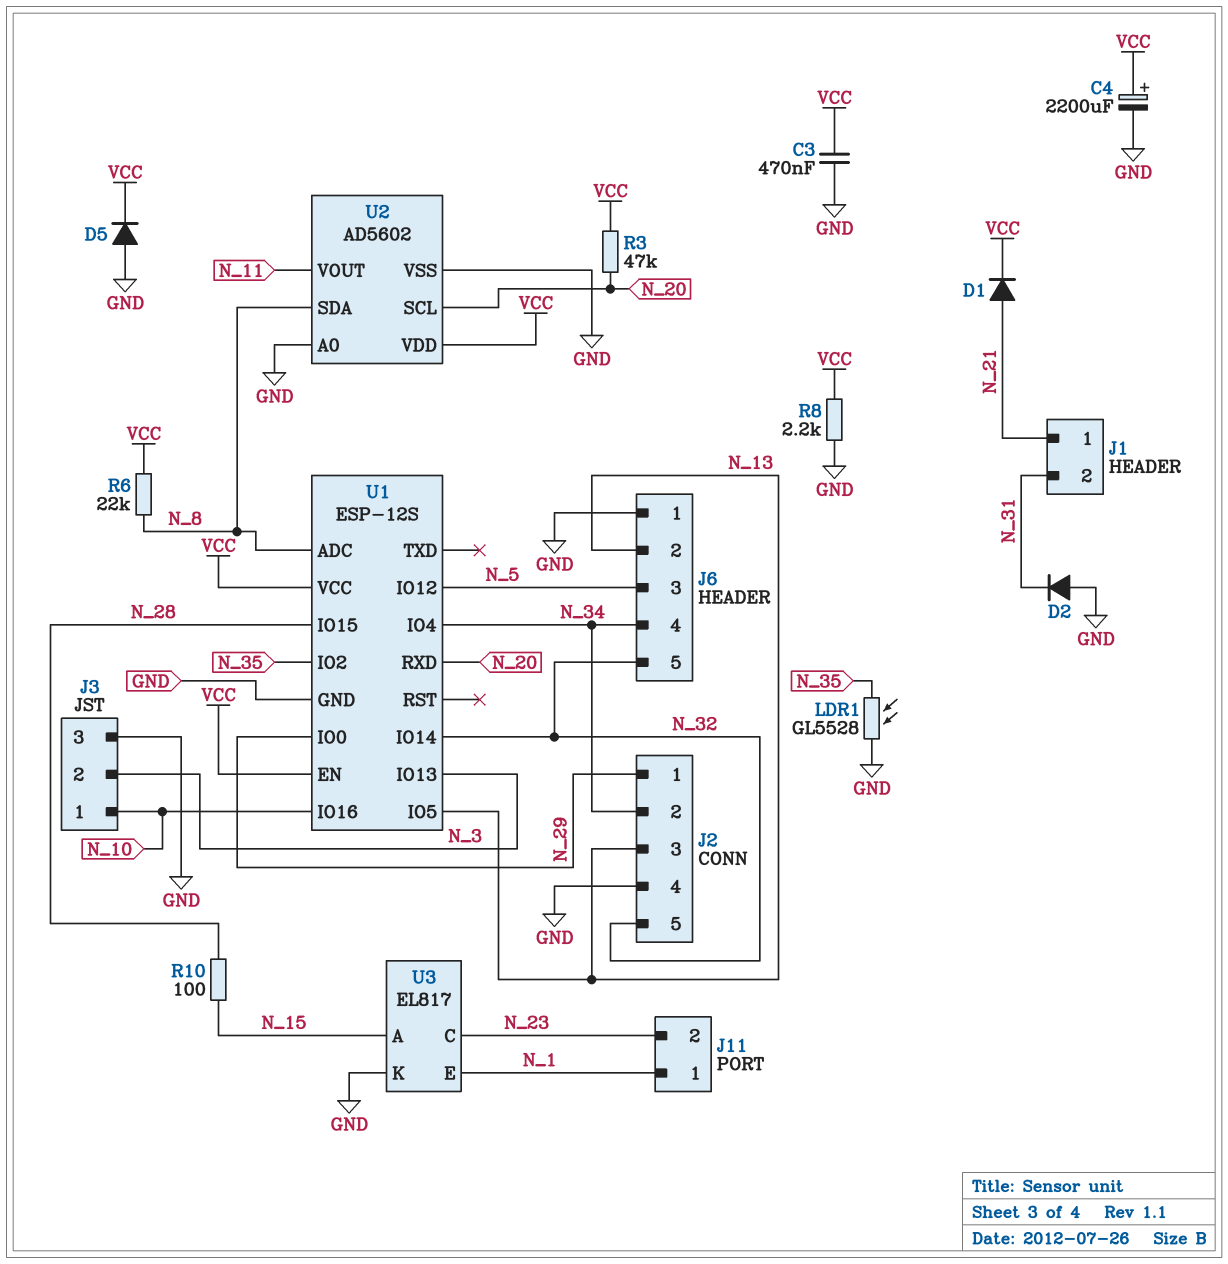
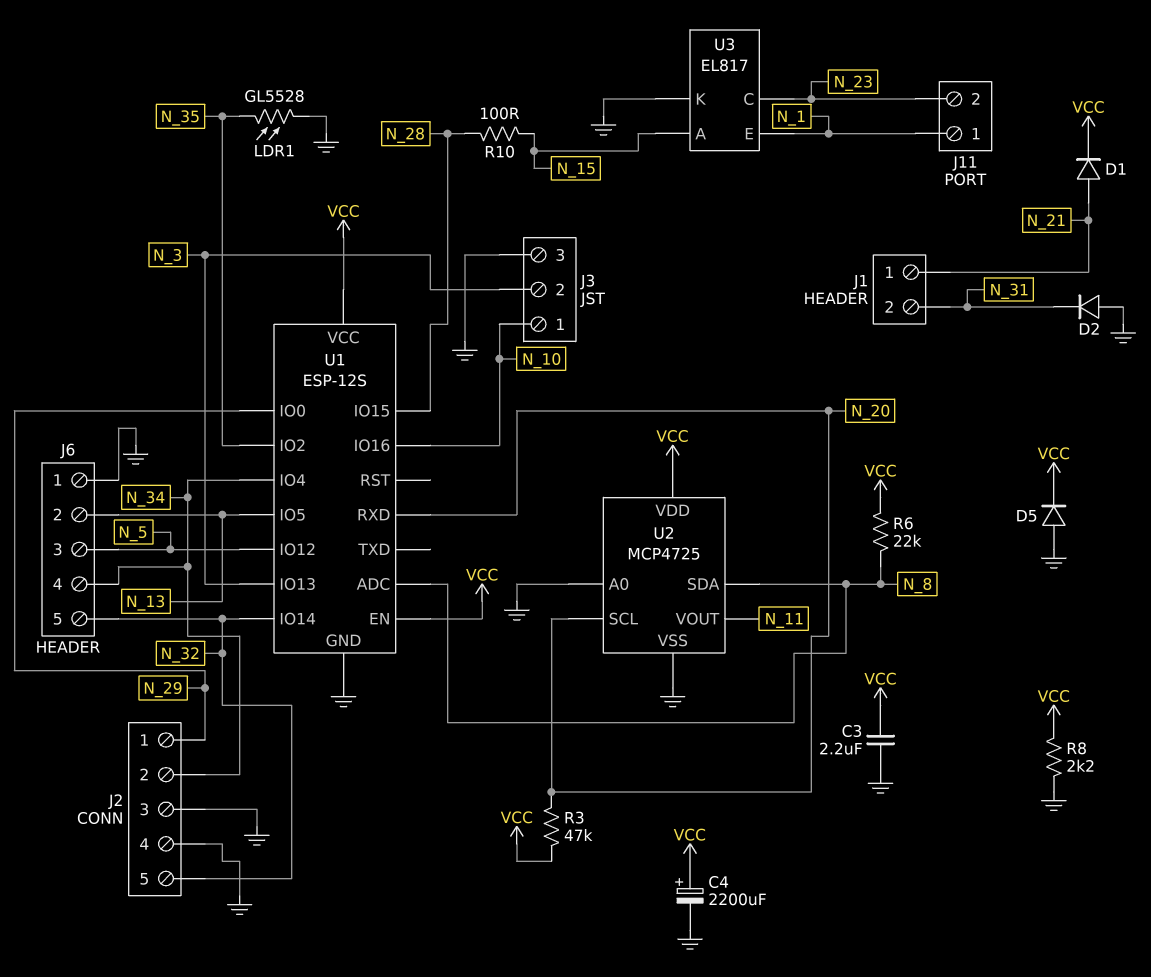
C3: 470nF (GND, VCC) -> 2.2uF (GND, VCC)
J2 pin 3: N_13 -> GND
U2: AD5602 -> MCP4725

